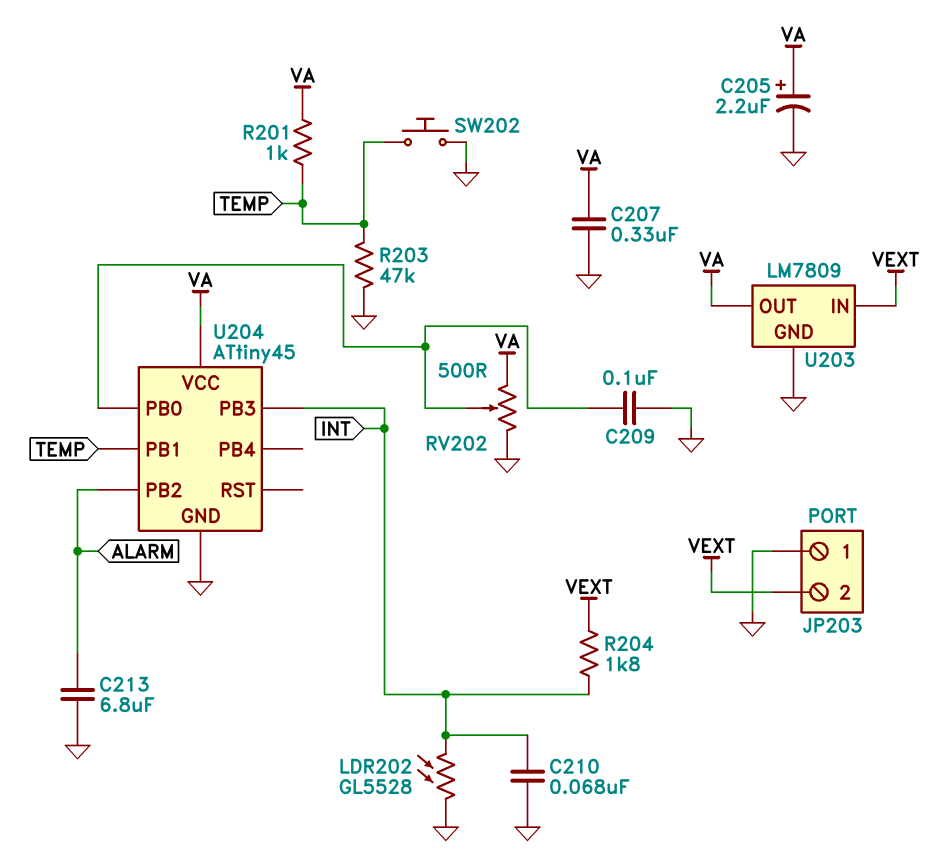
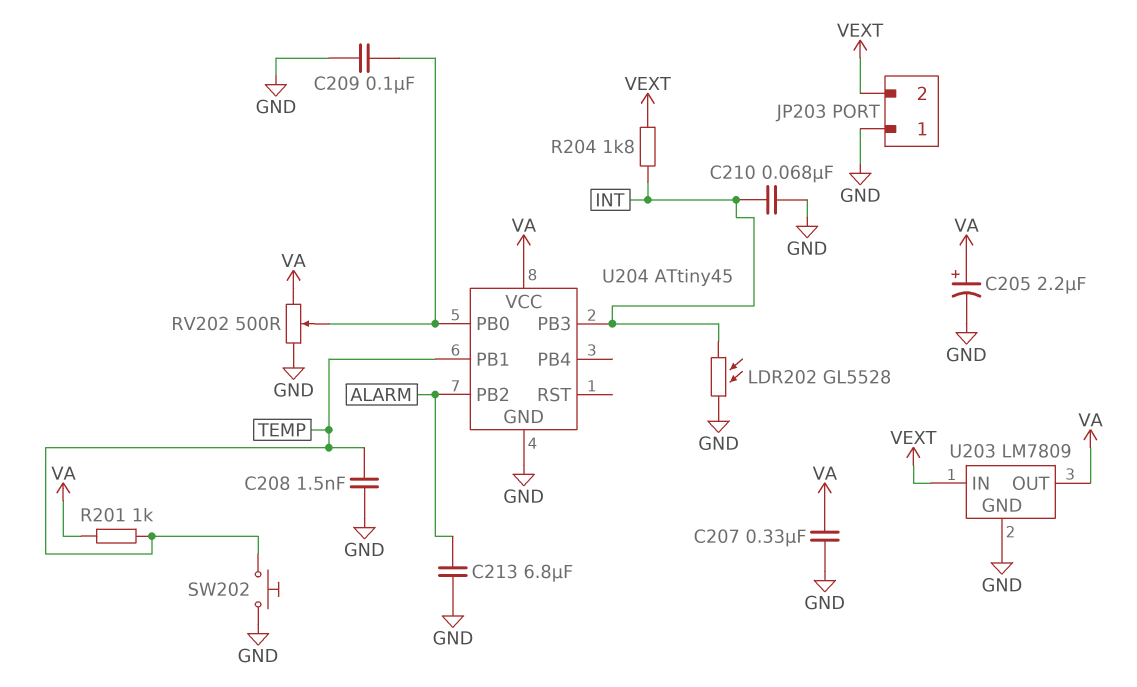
C208: none -> 1.5nF (GND, TEMP)
R203: 47k (GND, TEMP) -> none

